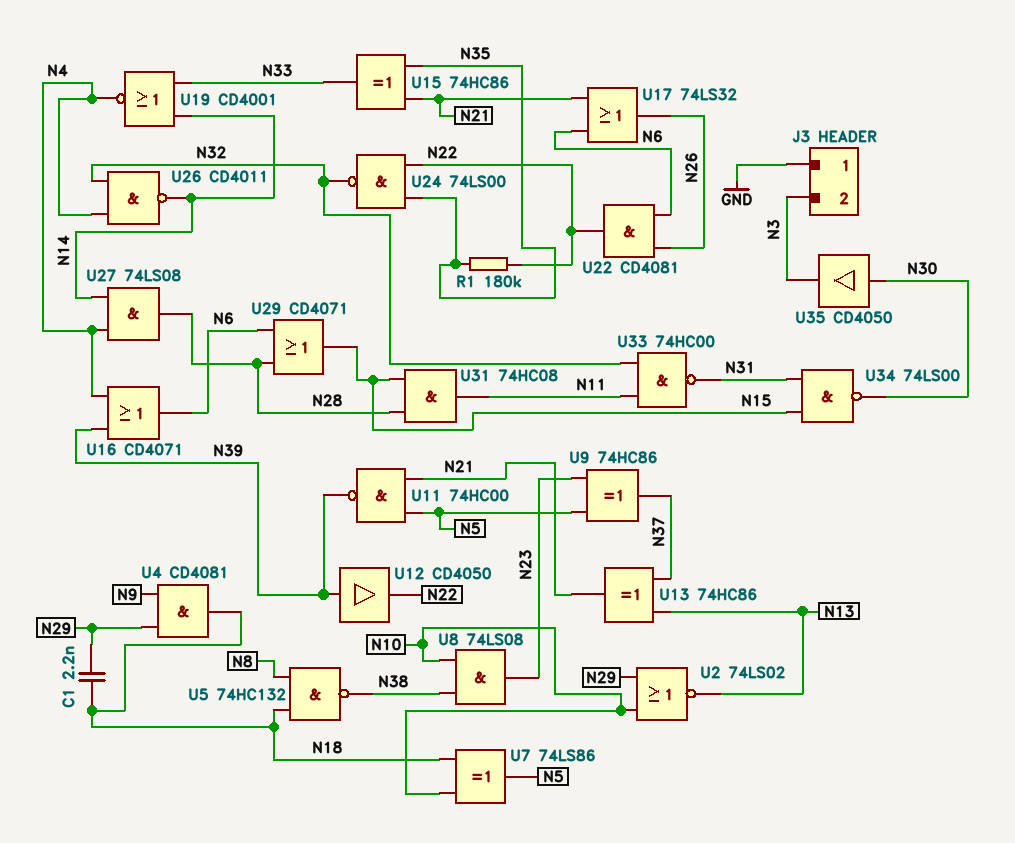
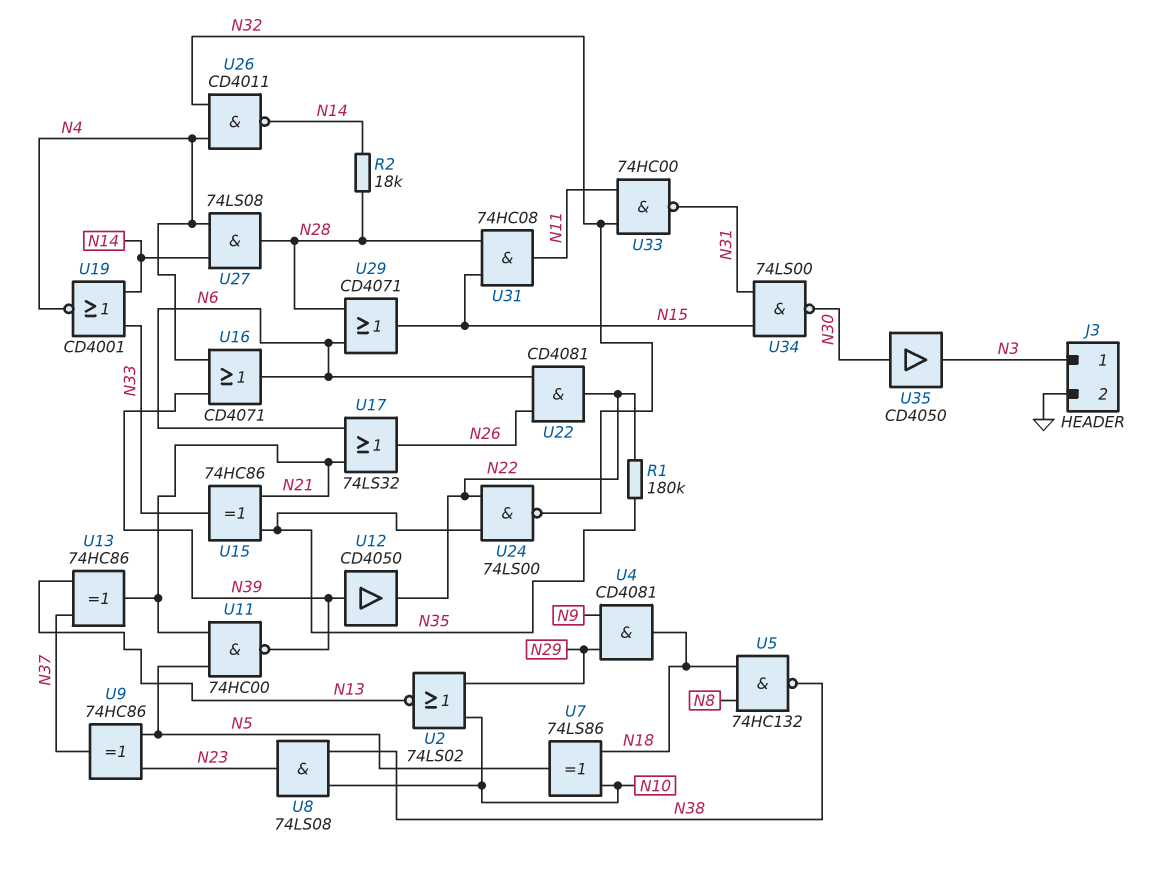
C1: 2.2nF (N18, N29) -> none
J3 pin 1: GND -> N3
J3 pin 2: N3 -> GND
R2: none -> 18k (N14, N28)

